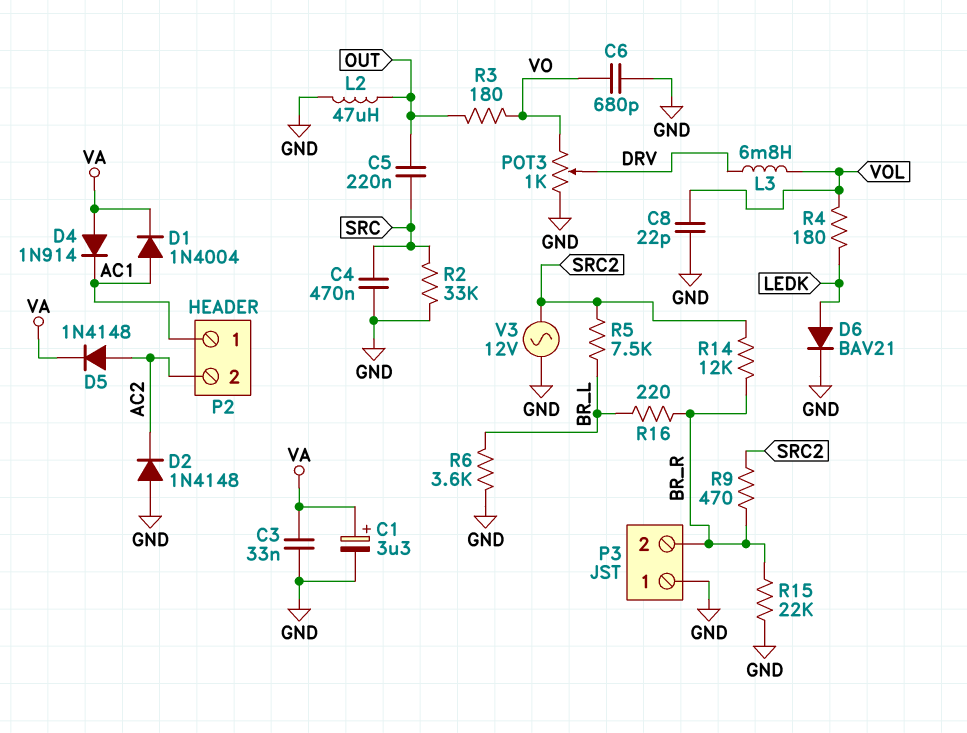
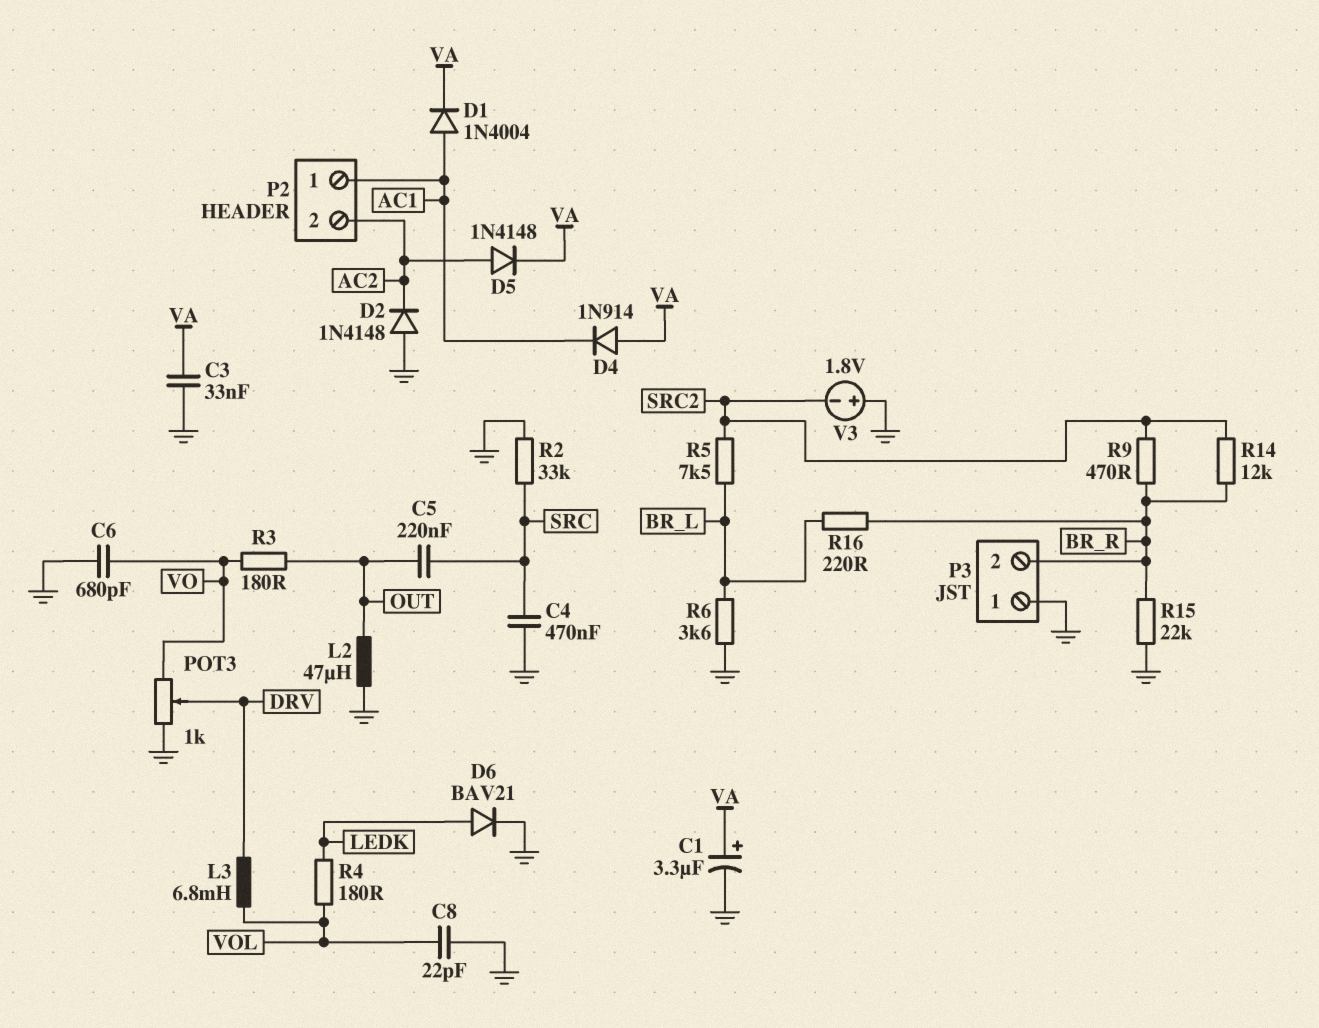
V3: AC 12V (GND, SRC2) -> 1.8V (plus GND, minus SRC2)

